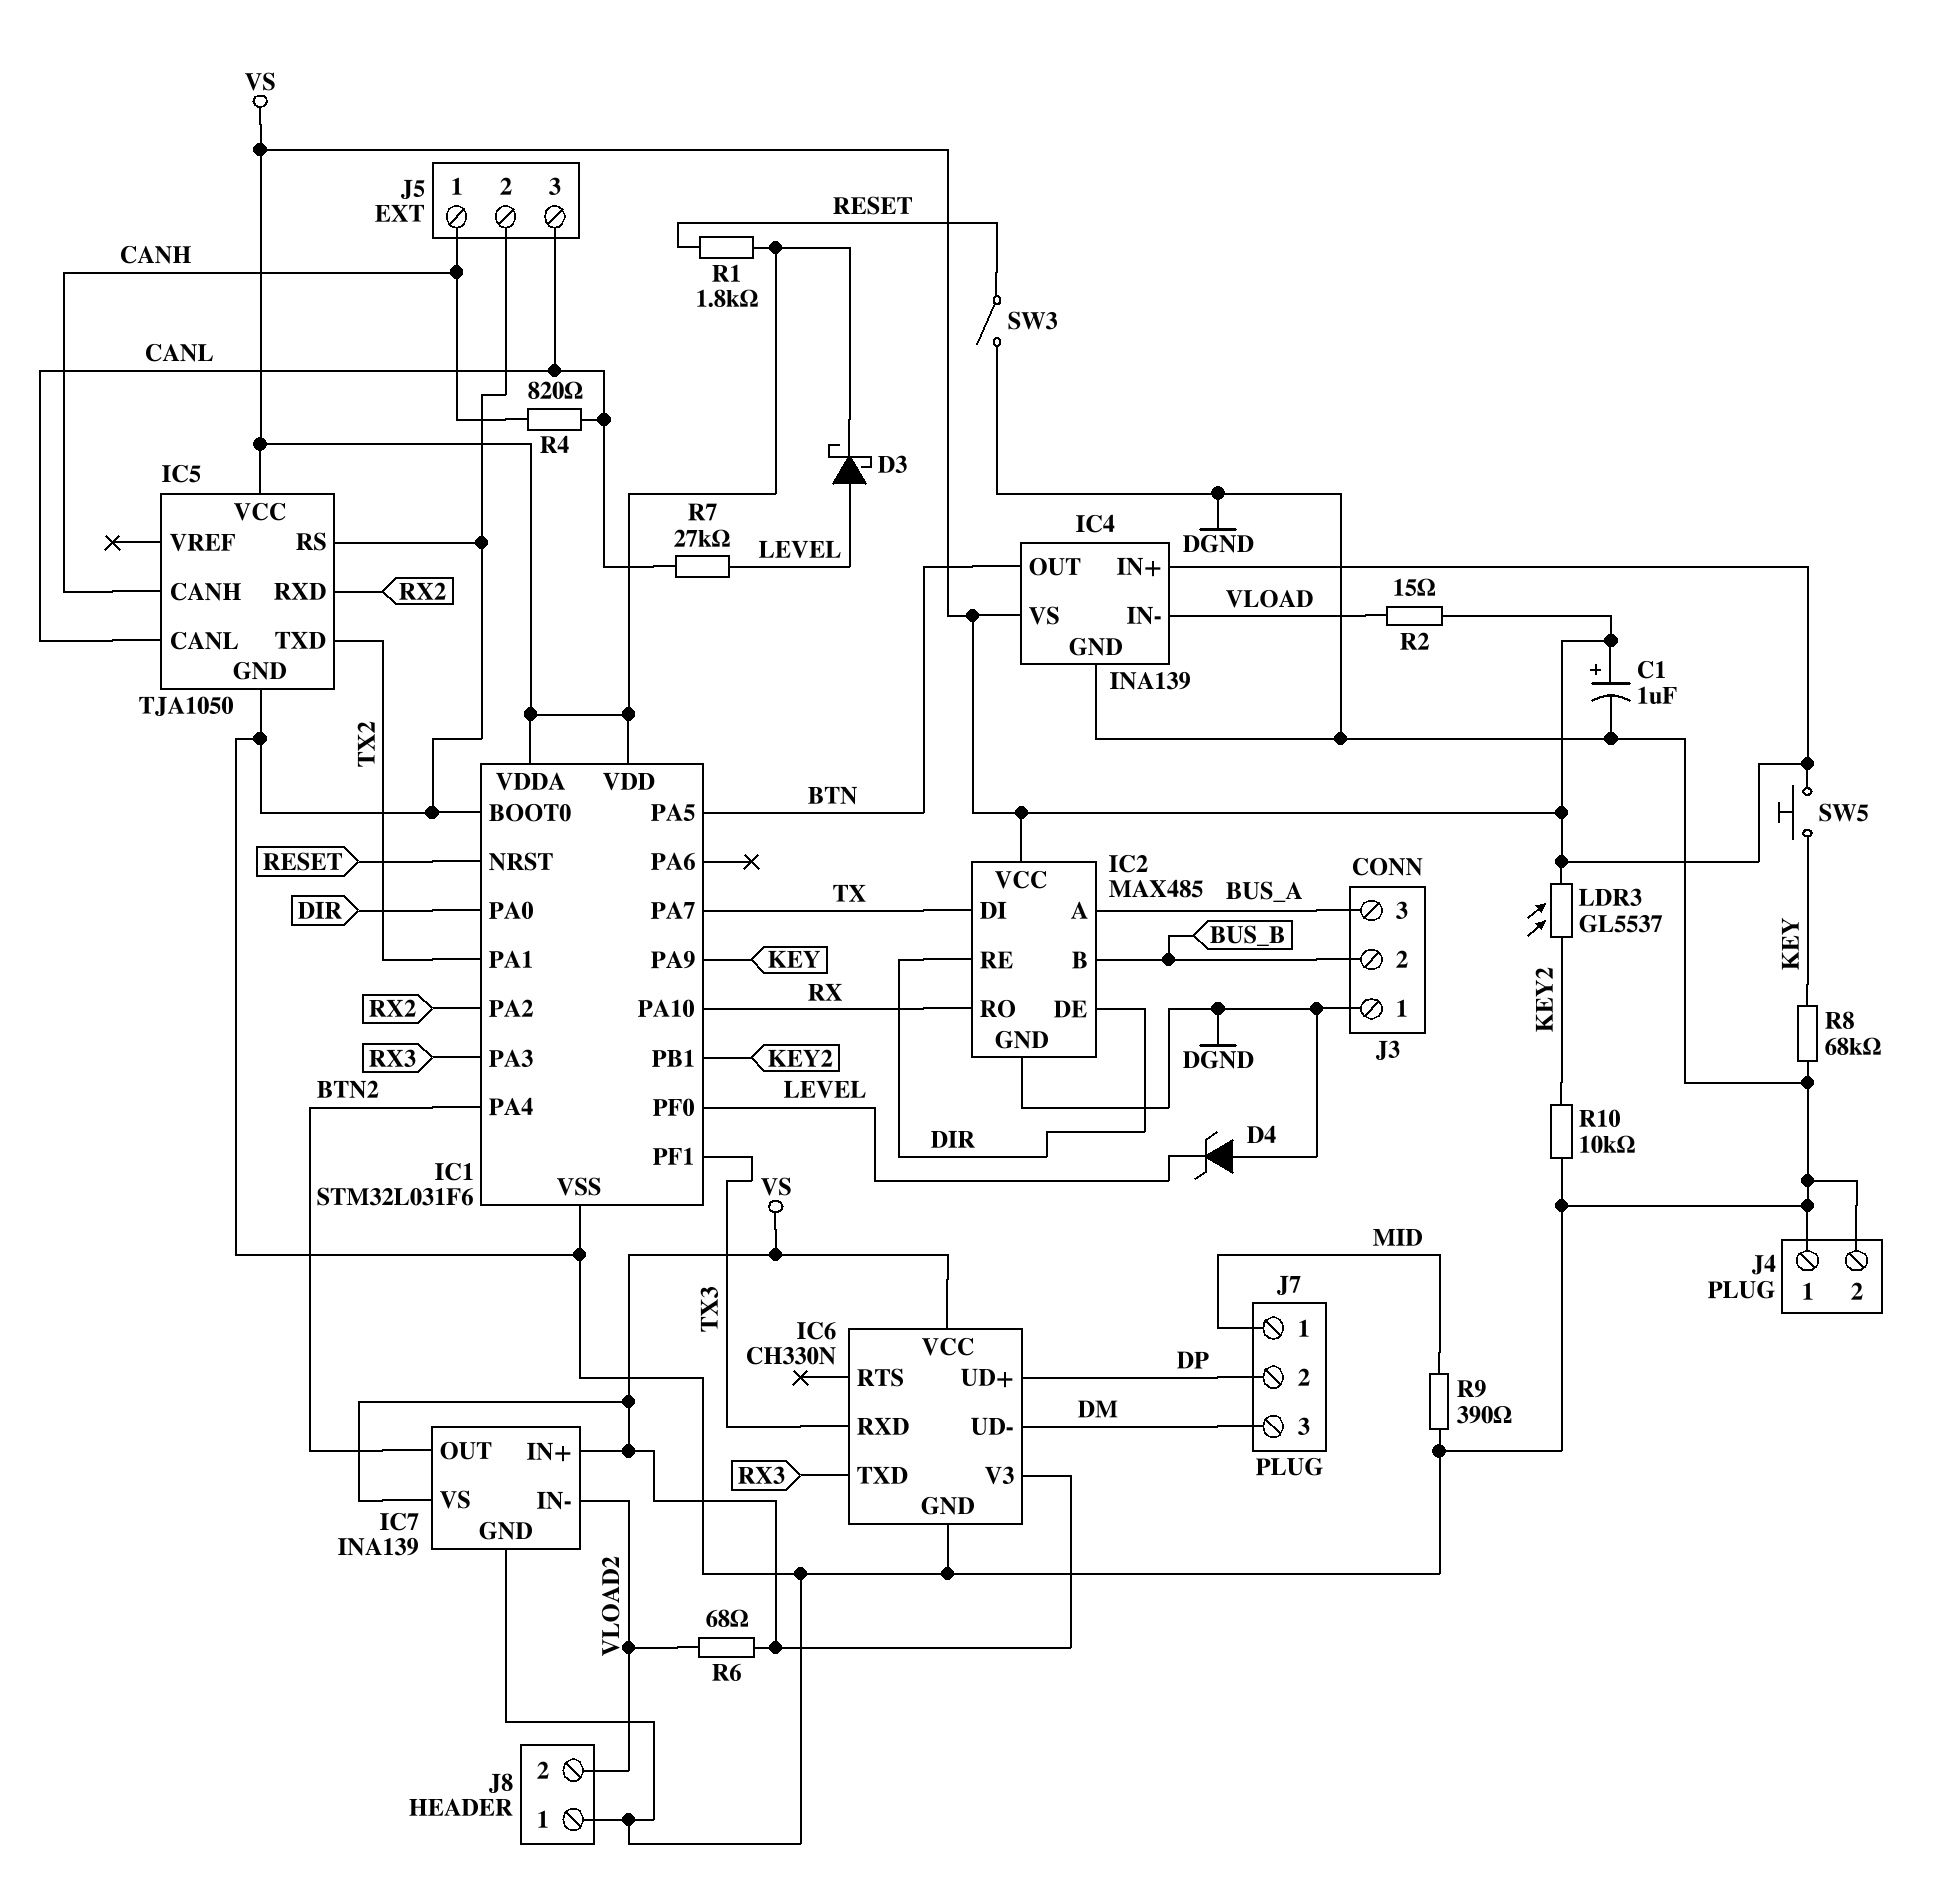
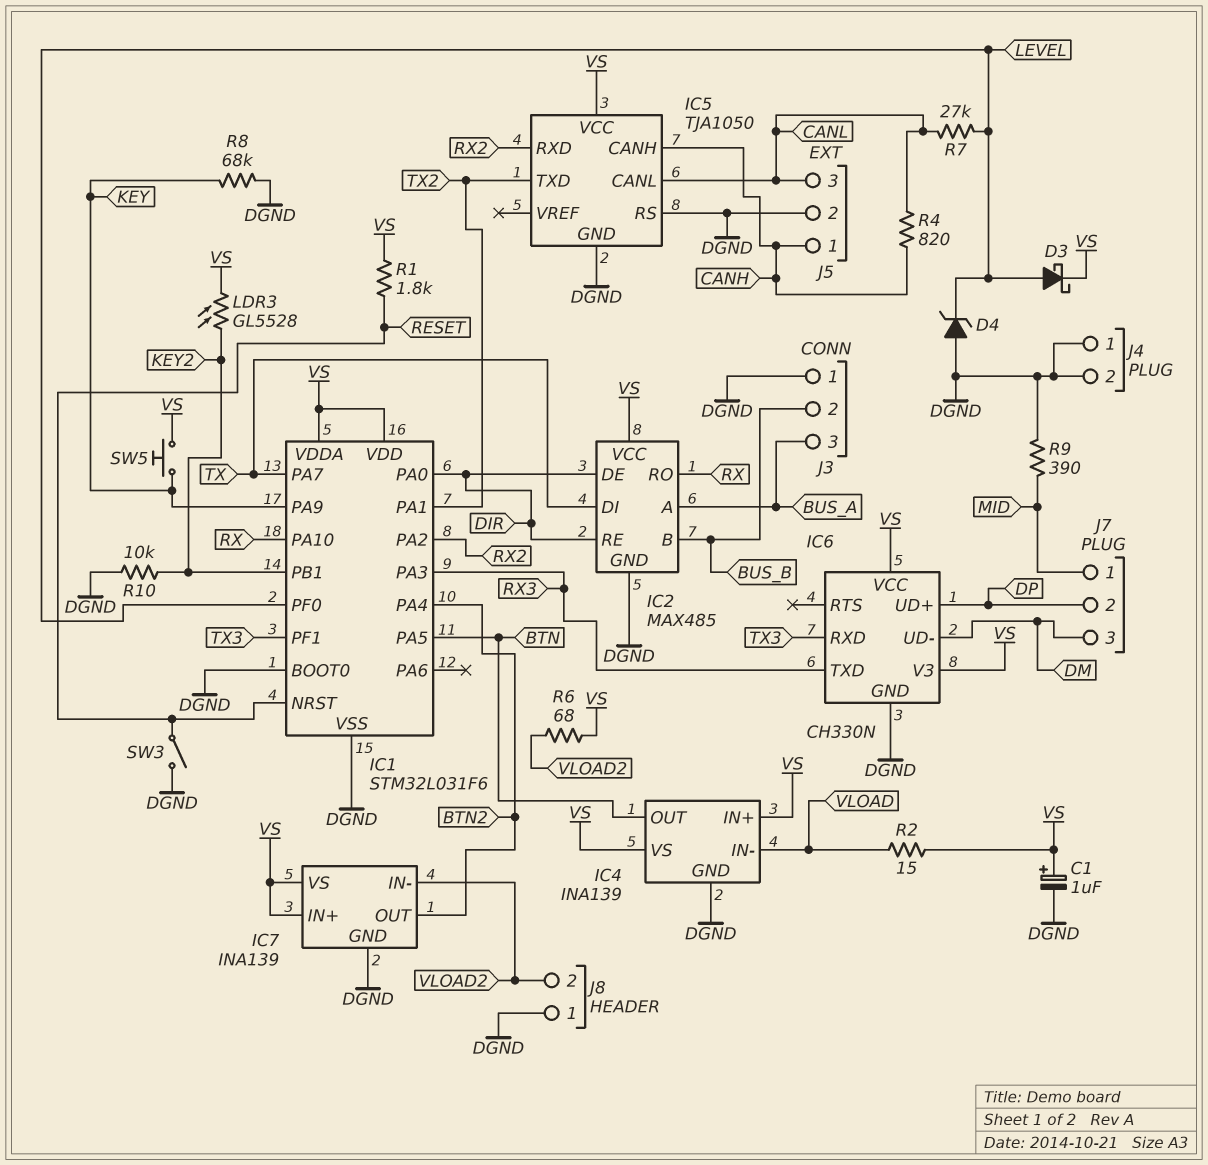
LDR3: GL5537 (KEY2, VS) -> GL5528 (KEY2, VS)

